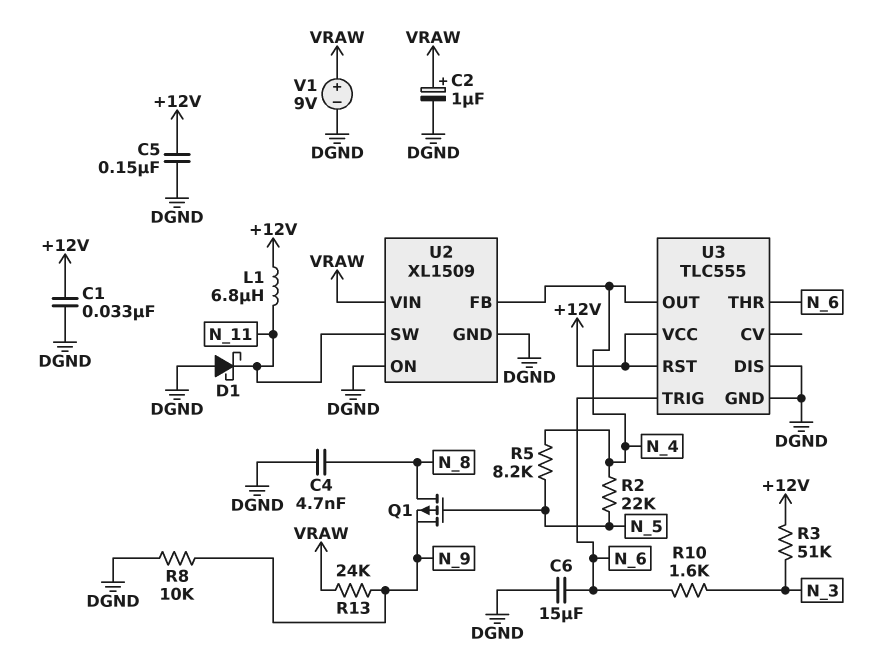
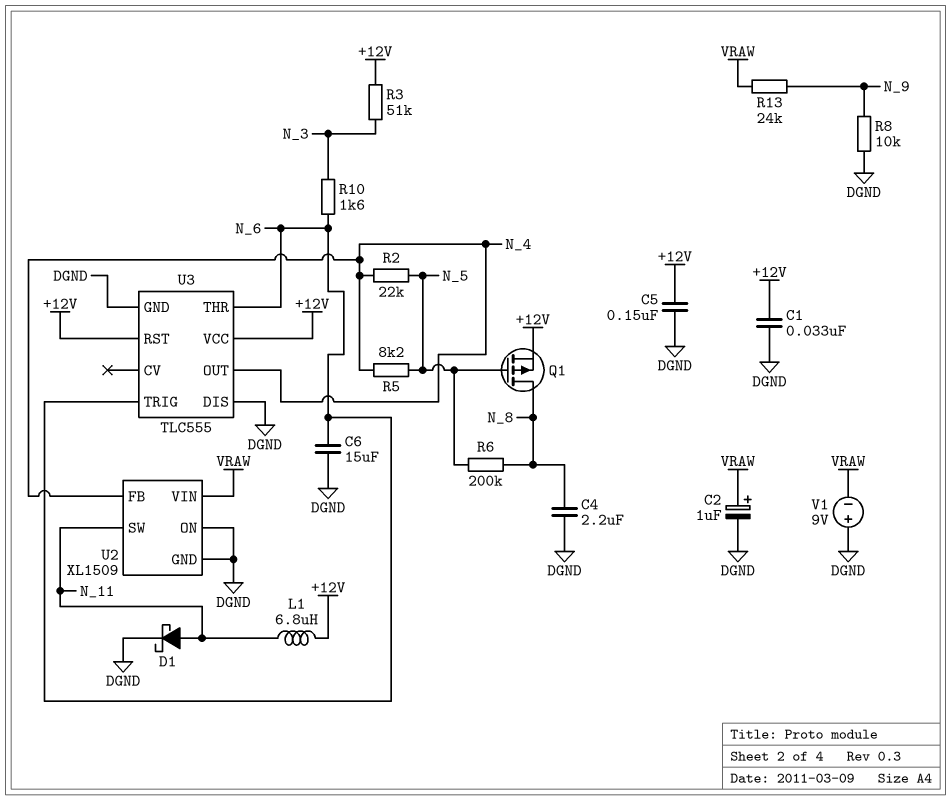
C4: 4.7nF (DGND, N_8) -> 2.2uF (DGND, N_8)
D1: schottky (A DGND, K N_11) -> schottky (A N_11, K DGND)
Q1: PMOS (G N_5, D N_8, S N_9) -> PMOS (G N_5, D N_8, S +12V)
R6: none -> 200k (N_5, N_8)
V1: 9V (plus VRAW, minus DGND) -> 9V (plus DGND, minus VRAW)

